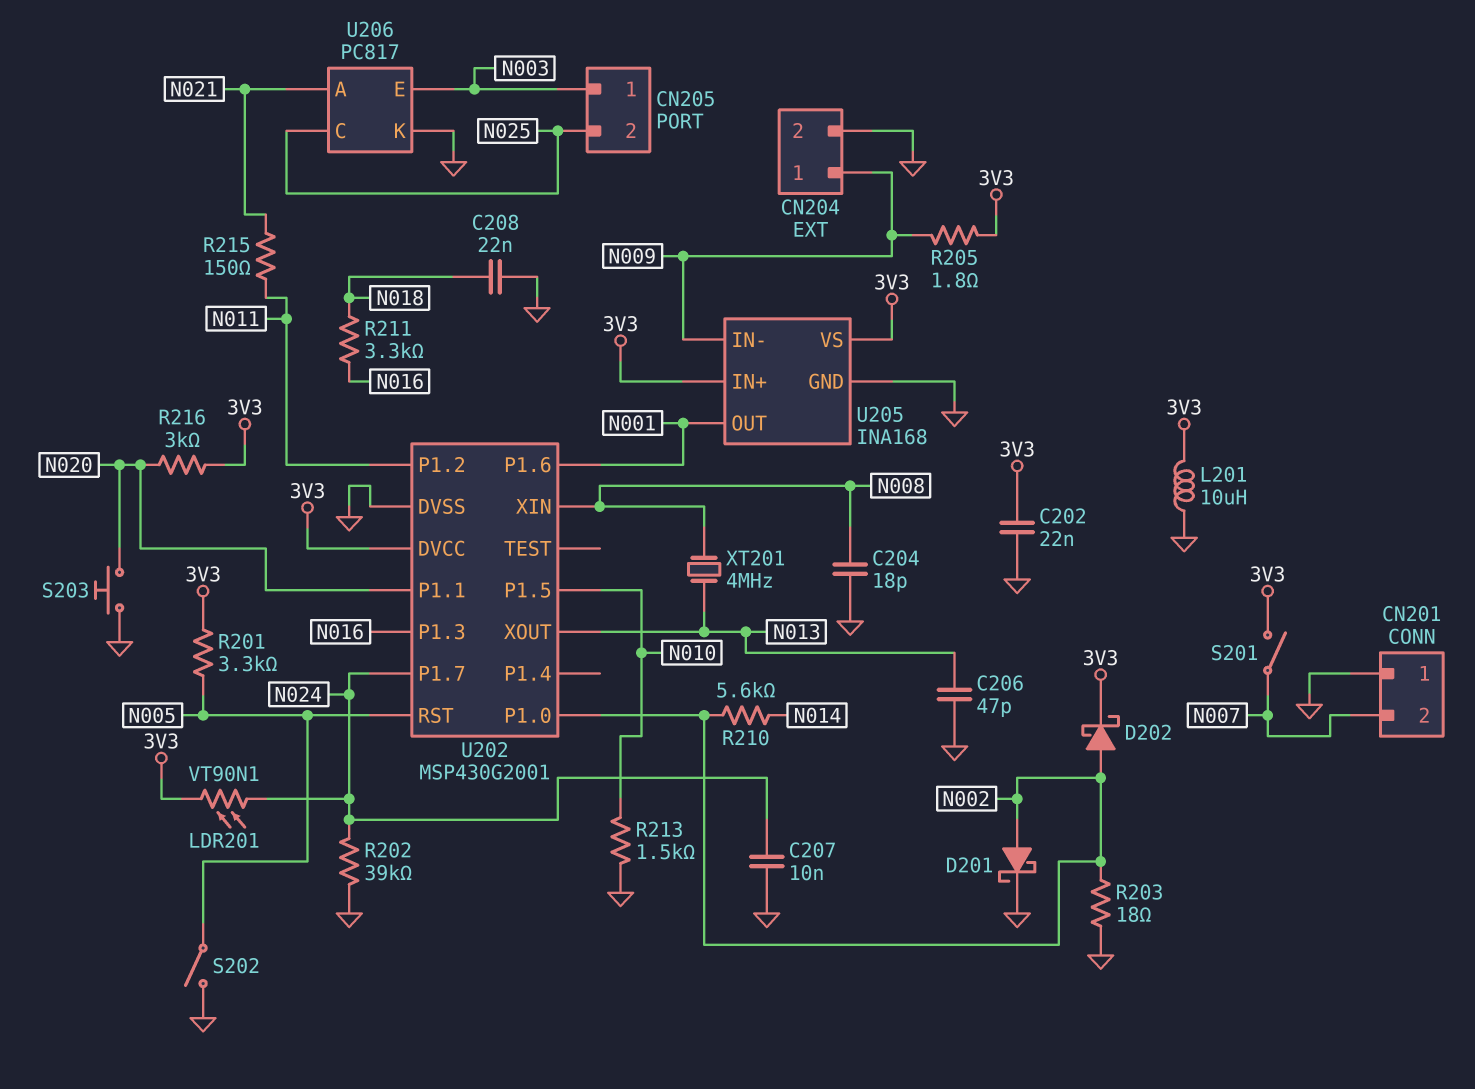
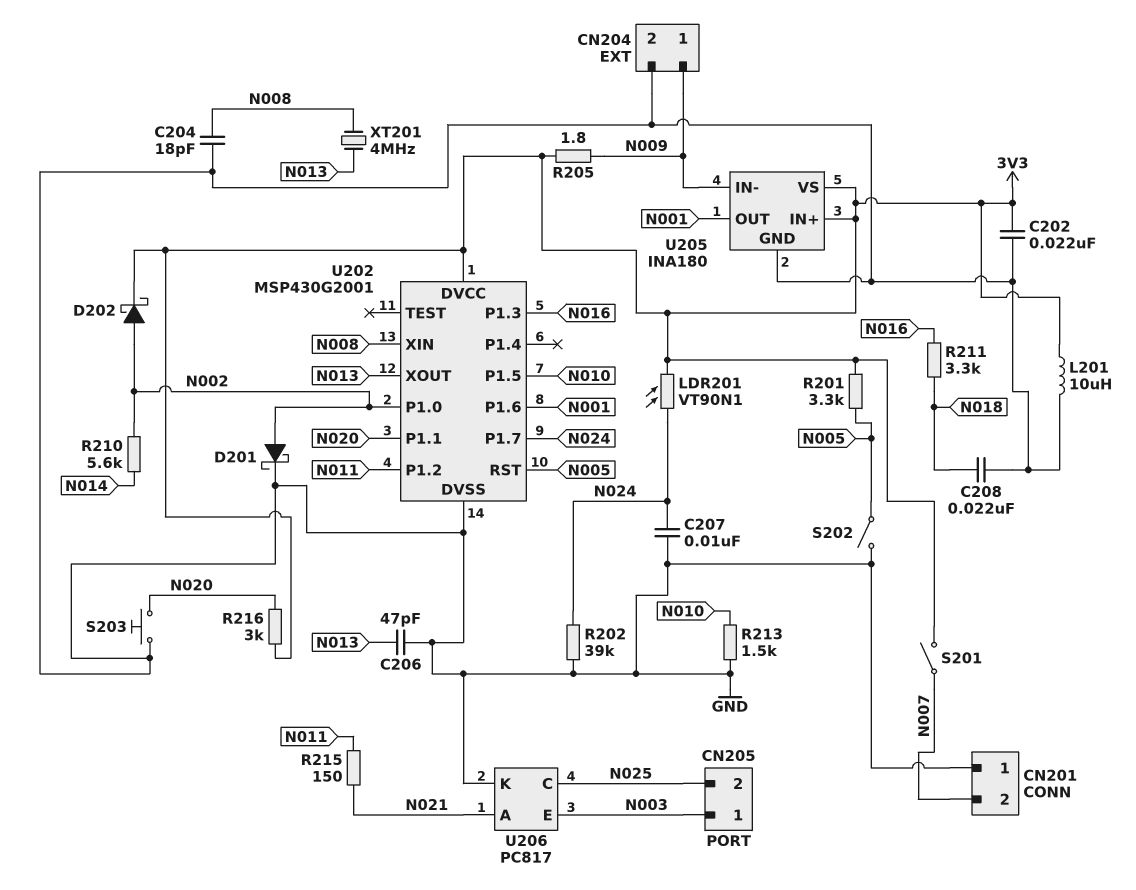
R203: 18 (GND, N002) -> none
U205: INA168 -> INA180

